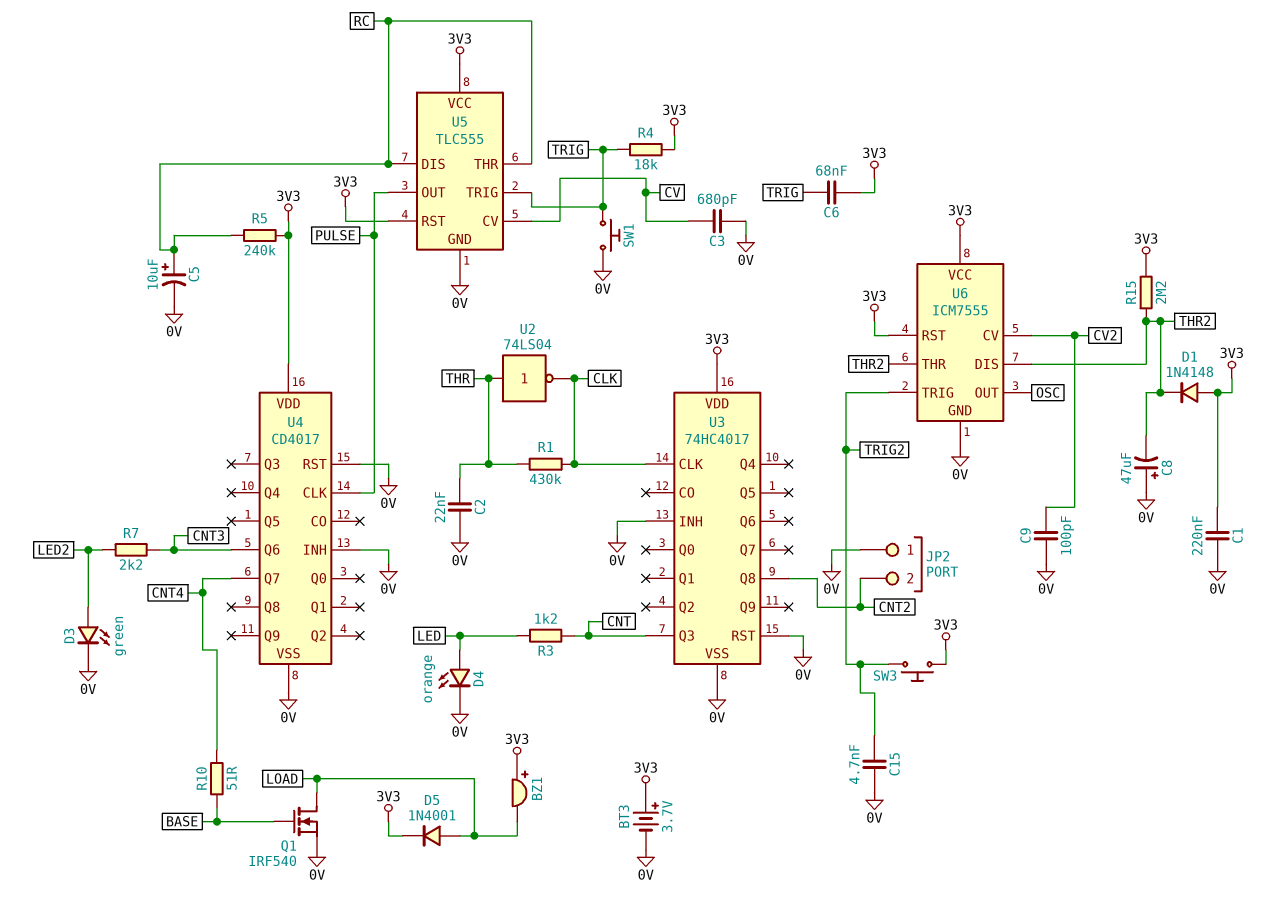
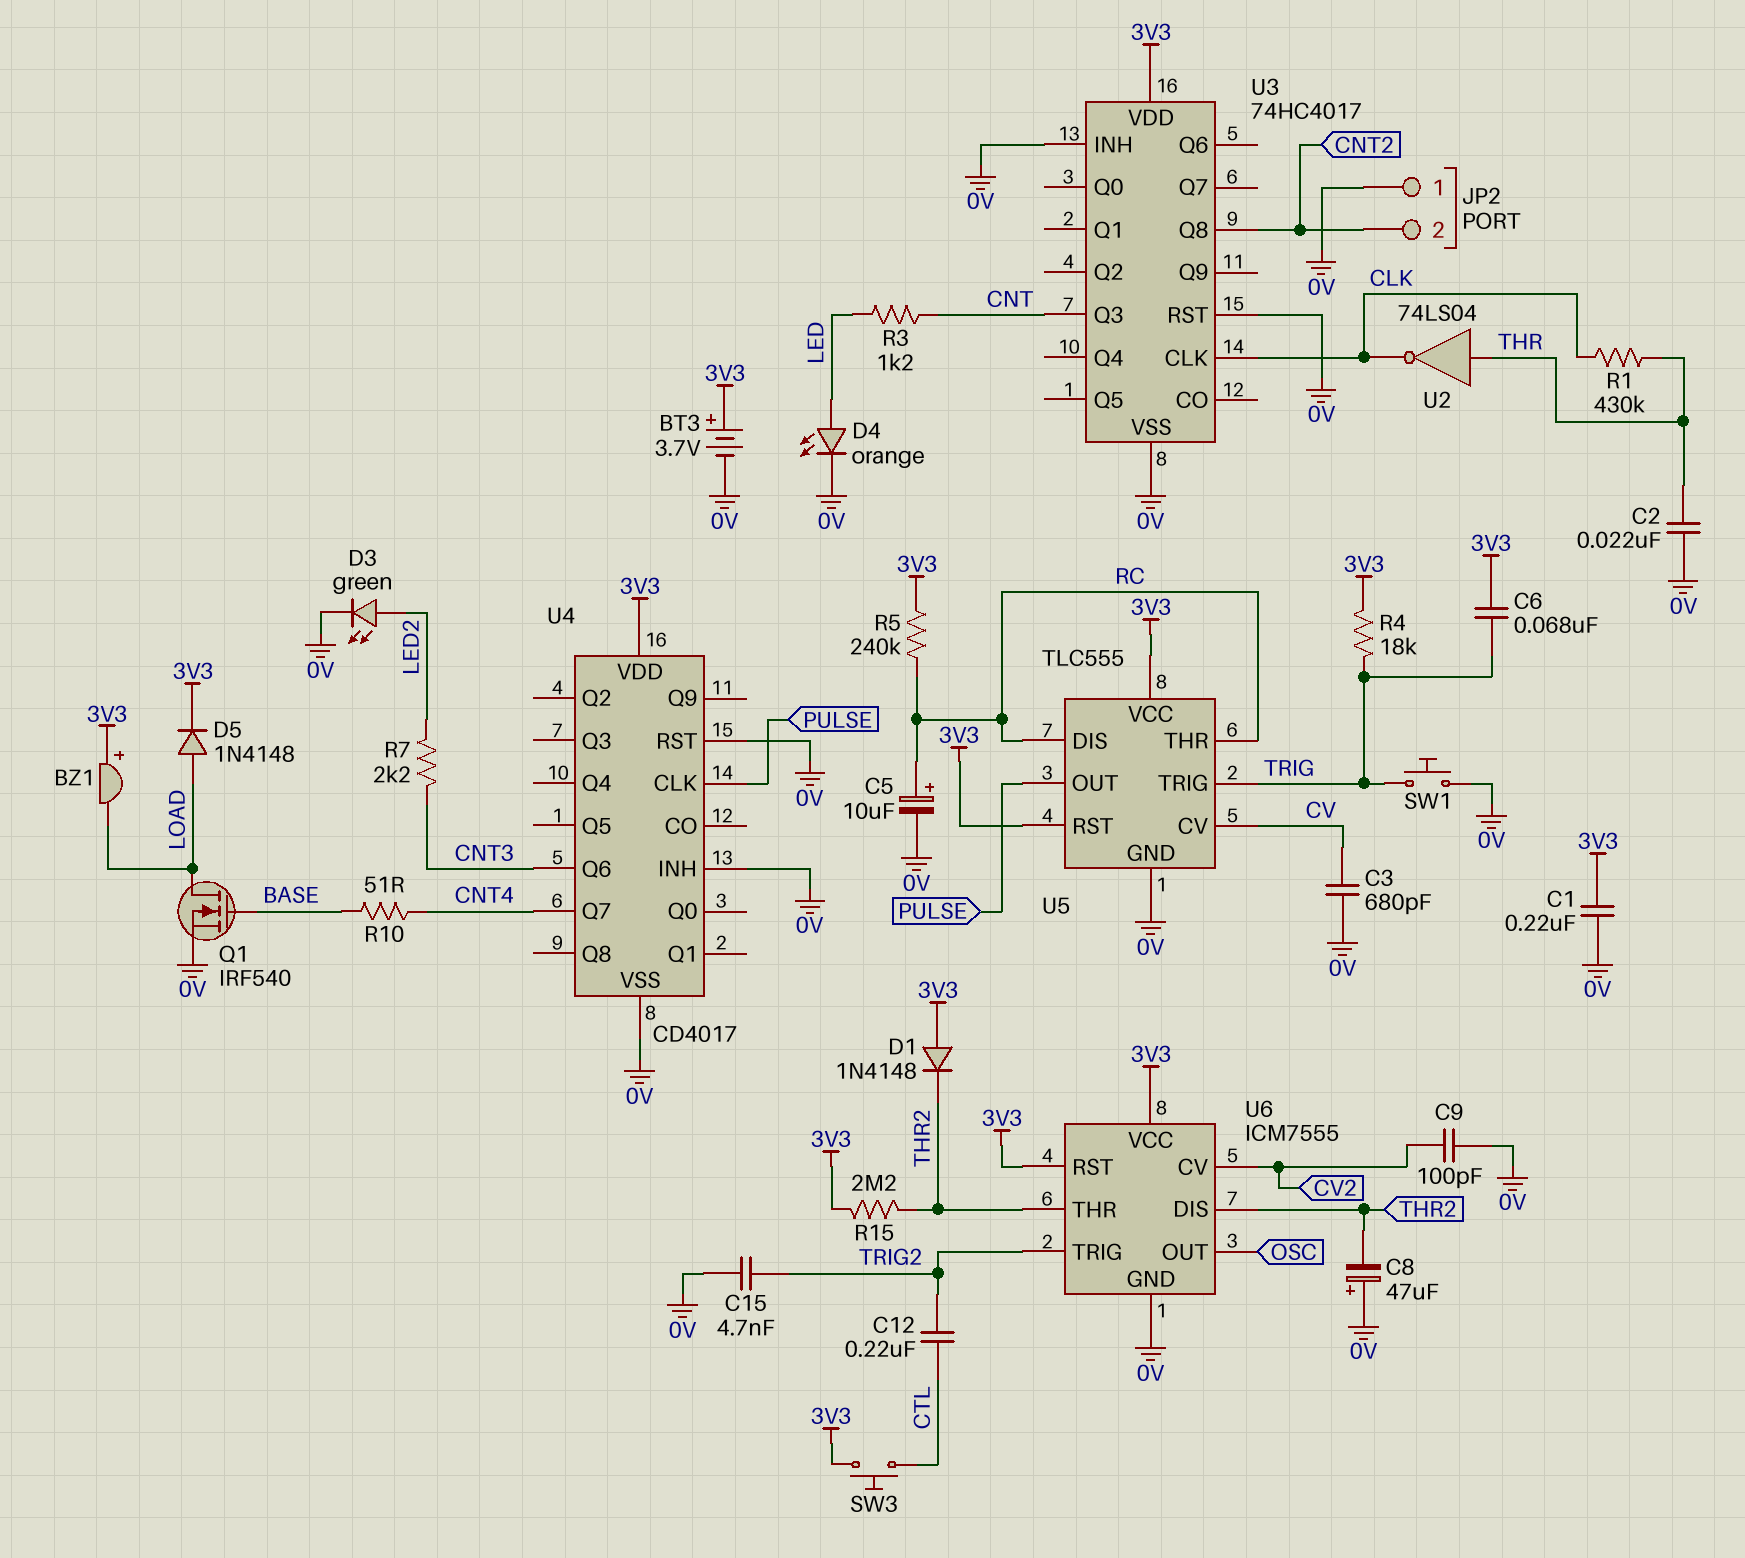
C12: none -> 220nF (CTL, TRIG2)
D5: diode 1N4001 (A LOAD, K 3V3) -> diode 1N4148 (A LOAD, K 3V3)
SW3: button (3V3, TRIG2) -> button (3V3, CTL)

